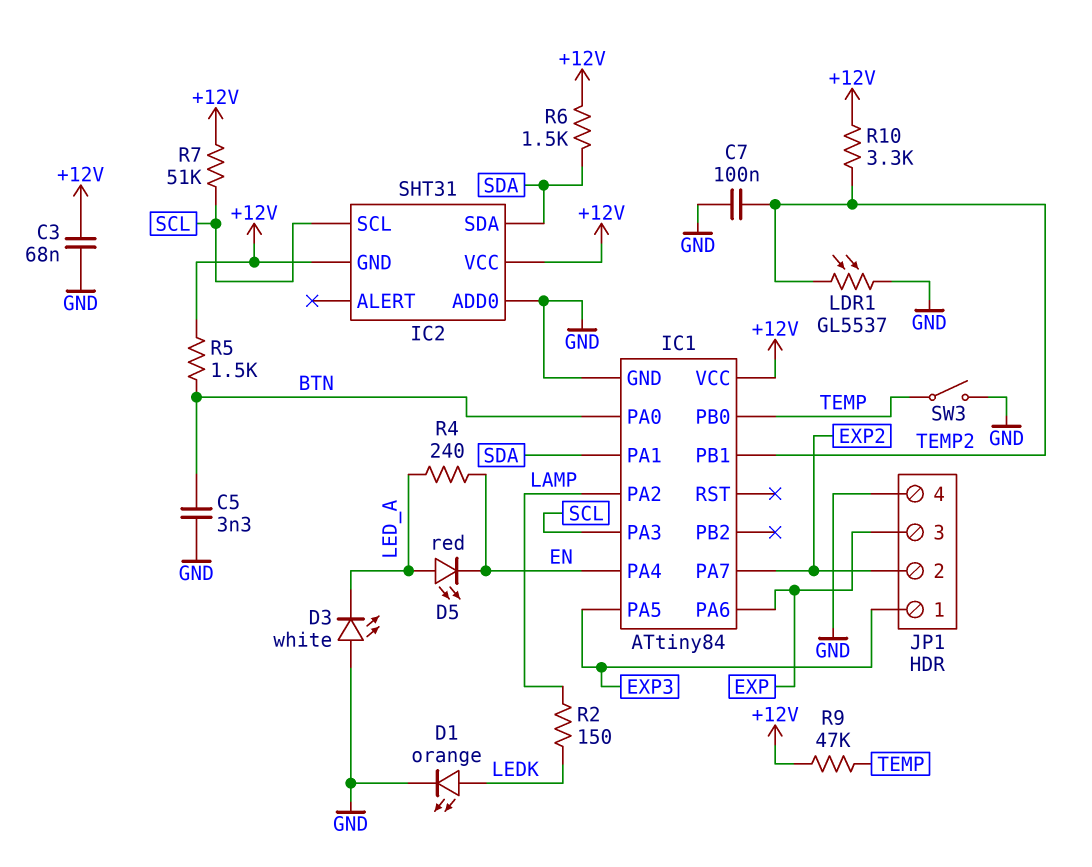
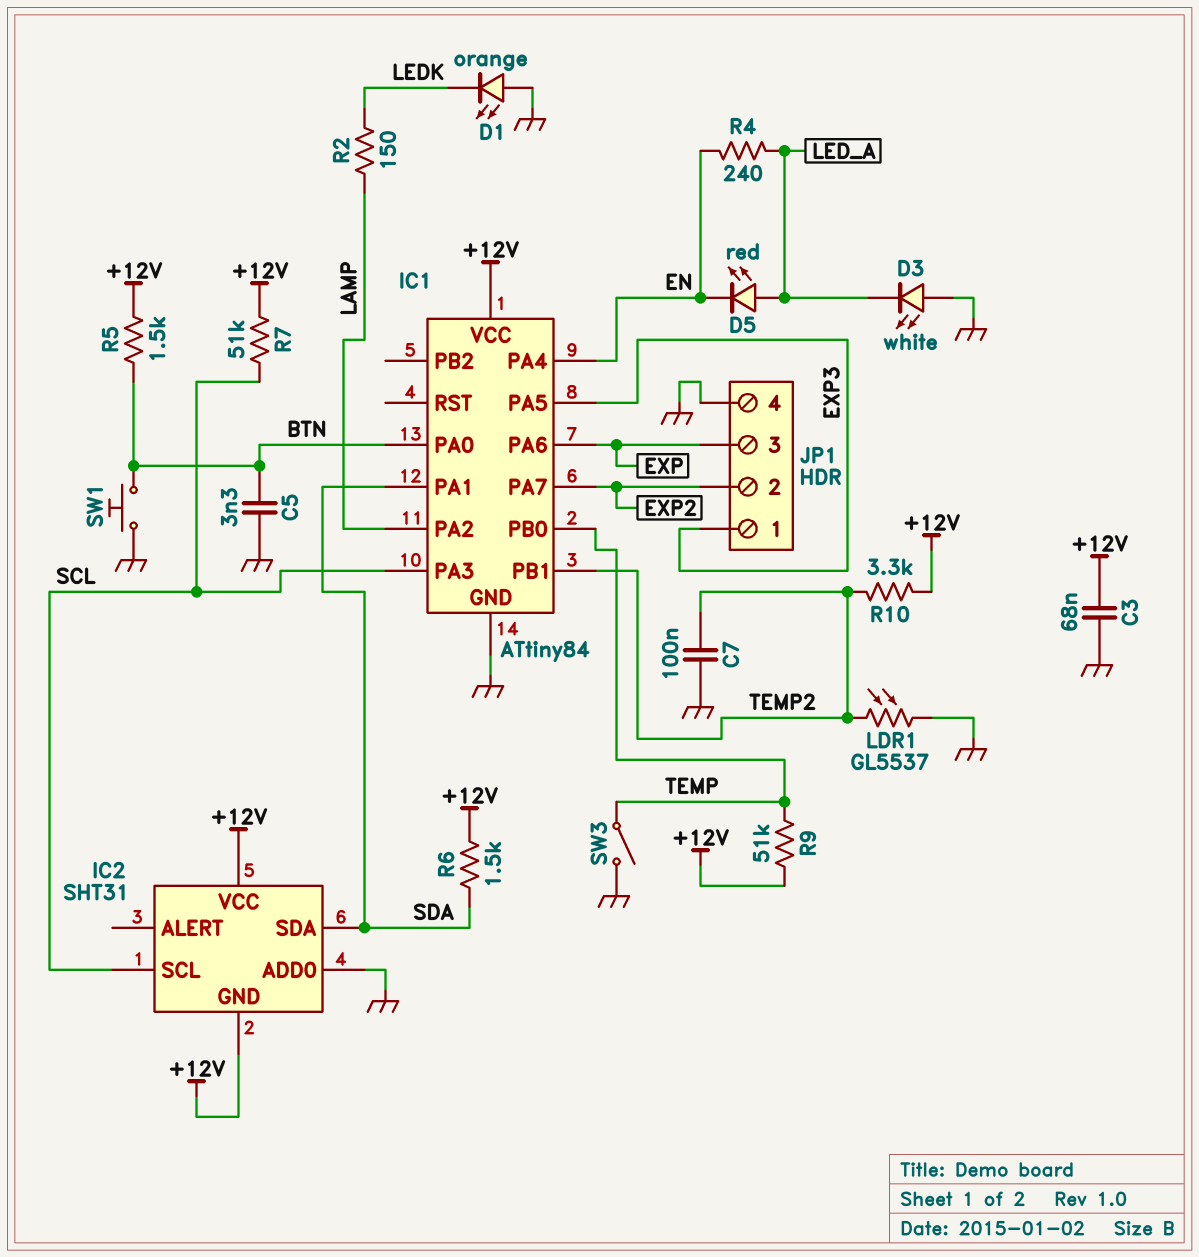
D1: LED orange (A LEDK, K GND) -> LED orange (A GND, K LEDK)
R9: 47k (+12V, TEMP) -> 51k (+12V, TEMP)
SW1: none -> button (BTN, GND)

